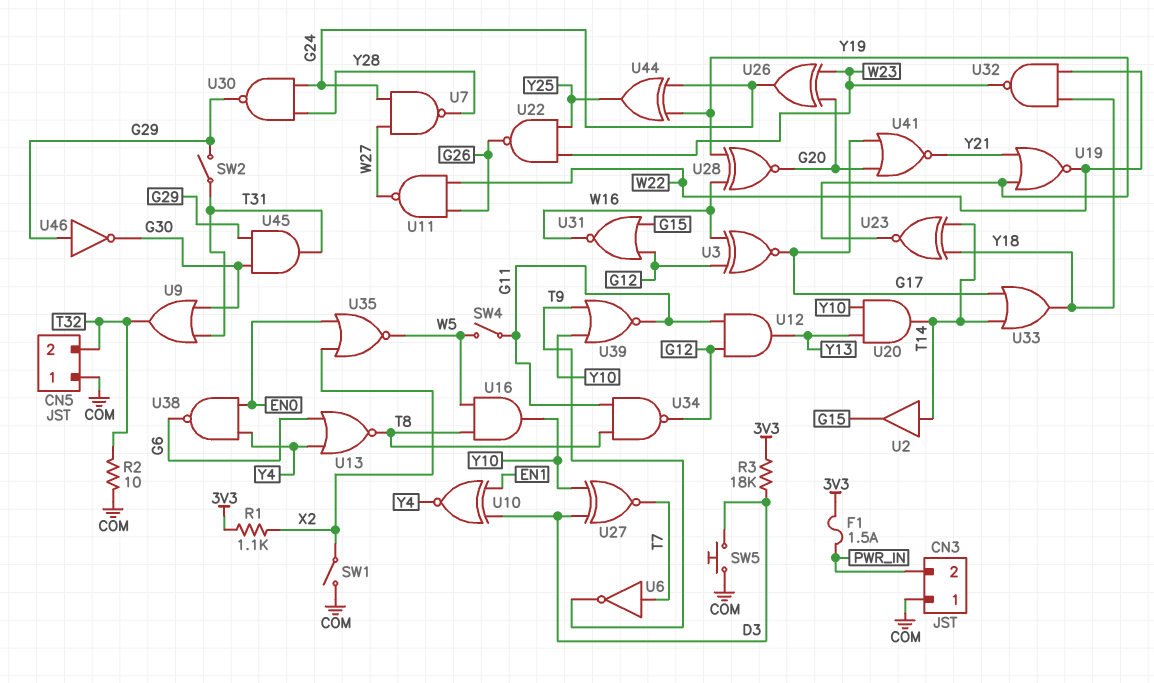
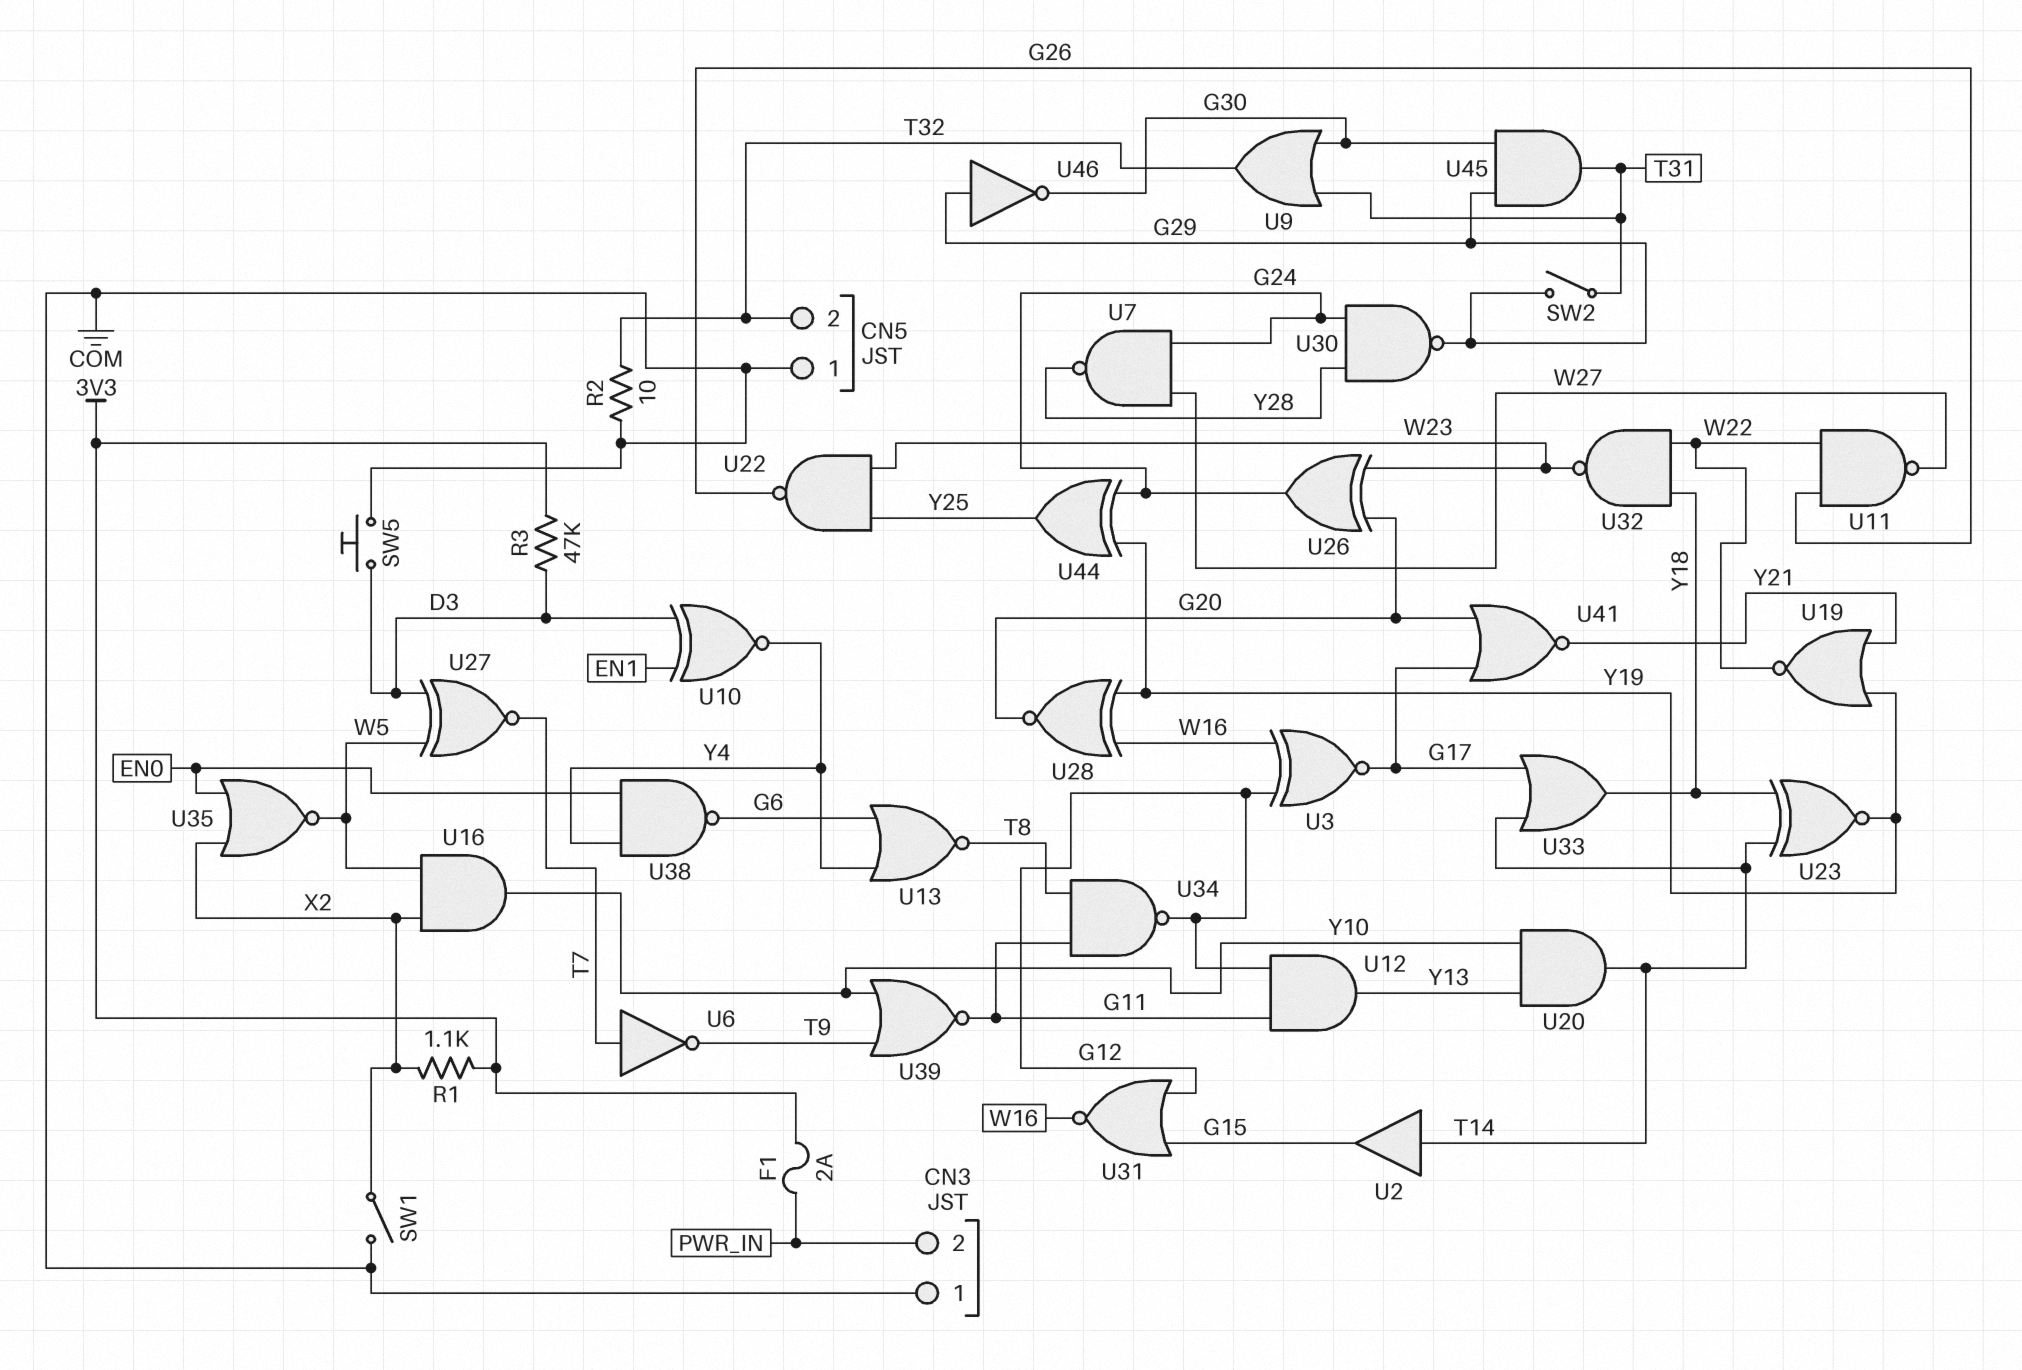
F1: 1.5A (3V3, PWR_IN) -> 2A (3V3, PWR_IN)
R3: 18k (3V3, D3) -> 47k (3V3, D3)
SW4: switch (G11, W5) -> none
U16: AND (in T8, in W5, out Y10) -> AND (in W5, in X2, out Y10)
U27: XNOR (in D3, in Y10, out T7) -> XNOR (in D3, in W5, out T7)

